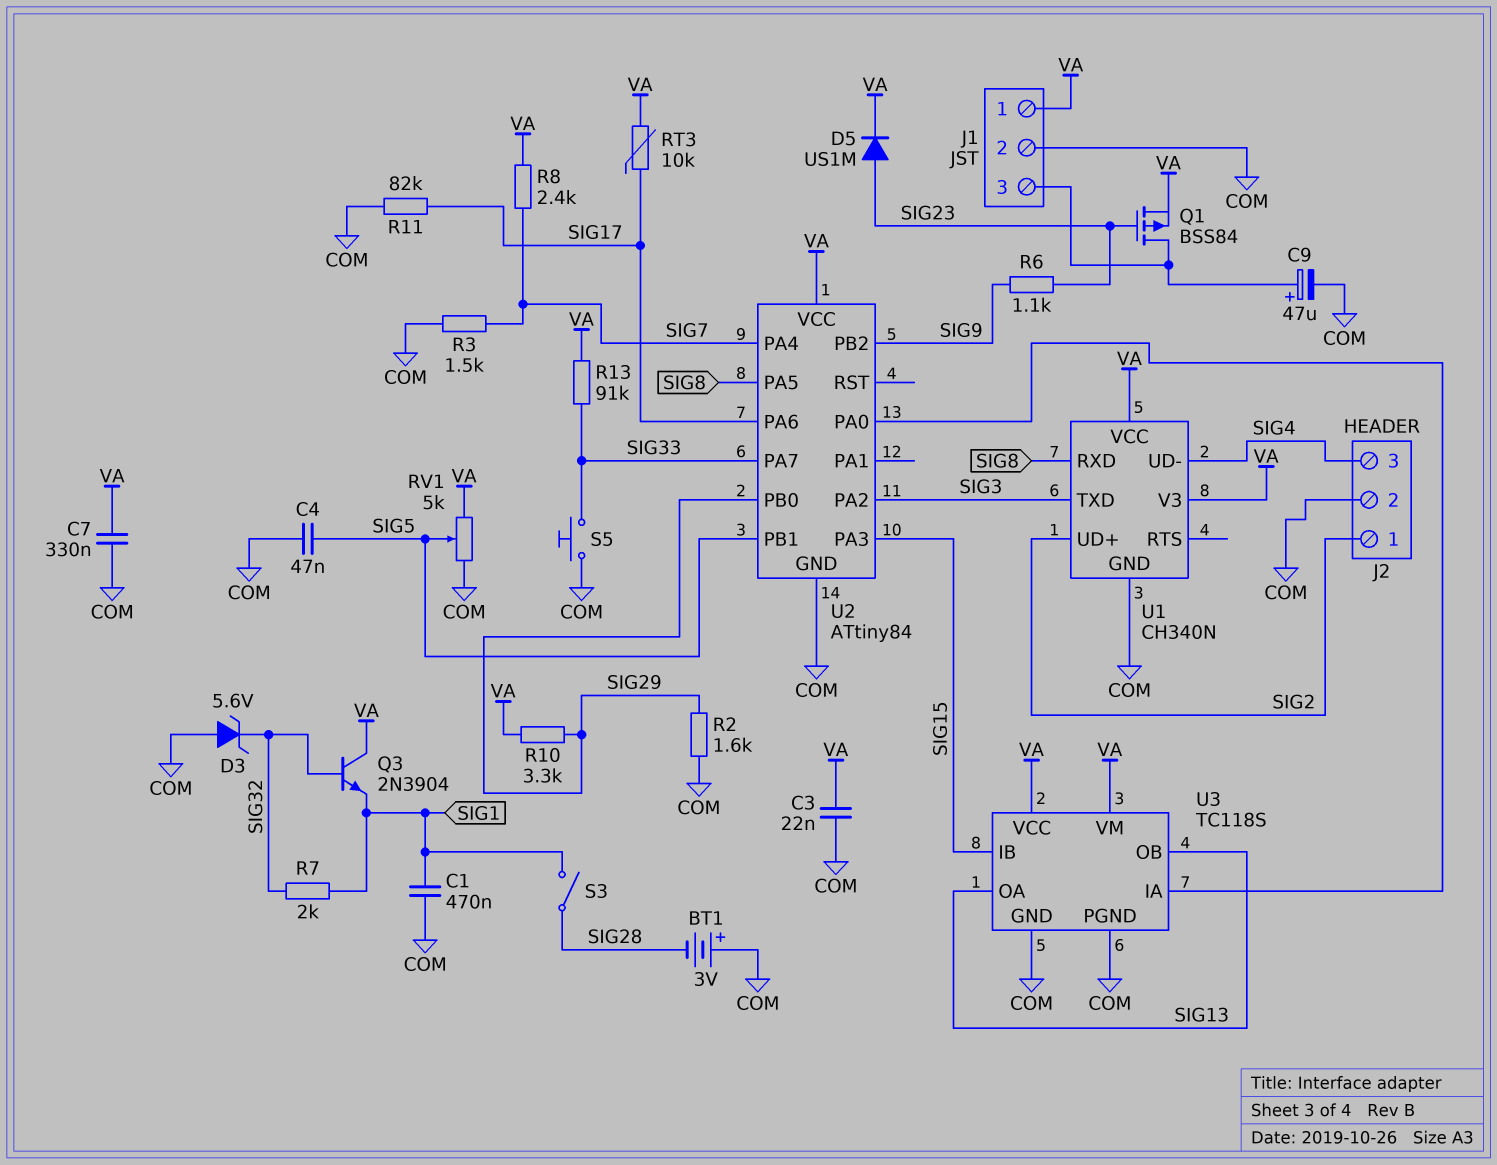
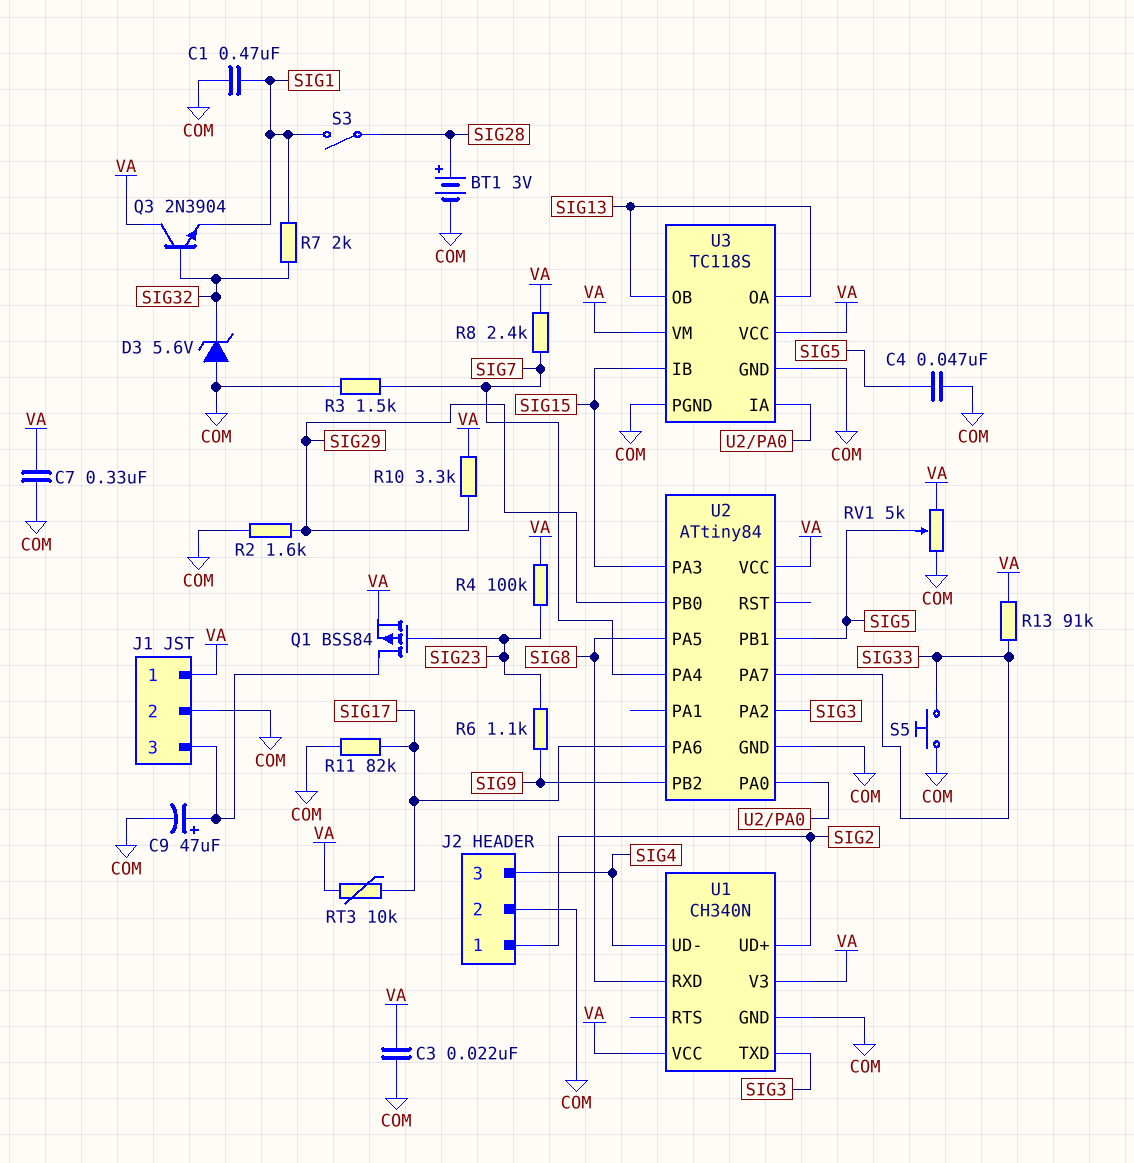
BT1: 3V (plus COM, minus SIG28) -> 3V (plus SIG28, minus COM)
D5: diode US1M (A SIG23, K VA) -> none
R4: none -> 100k (SIG23, VA)

